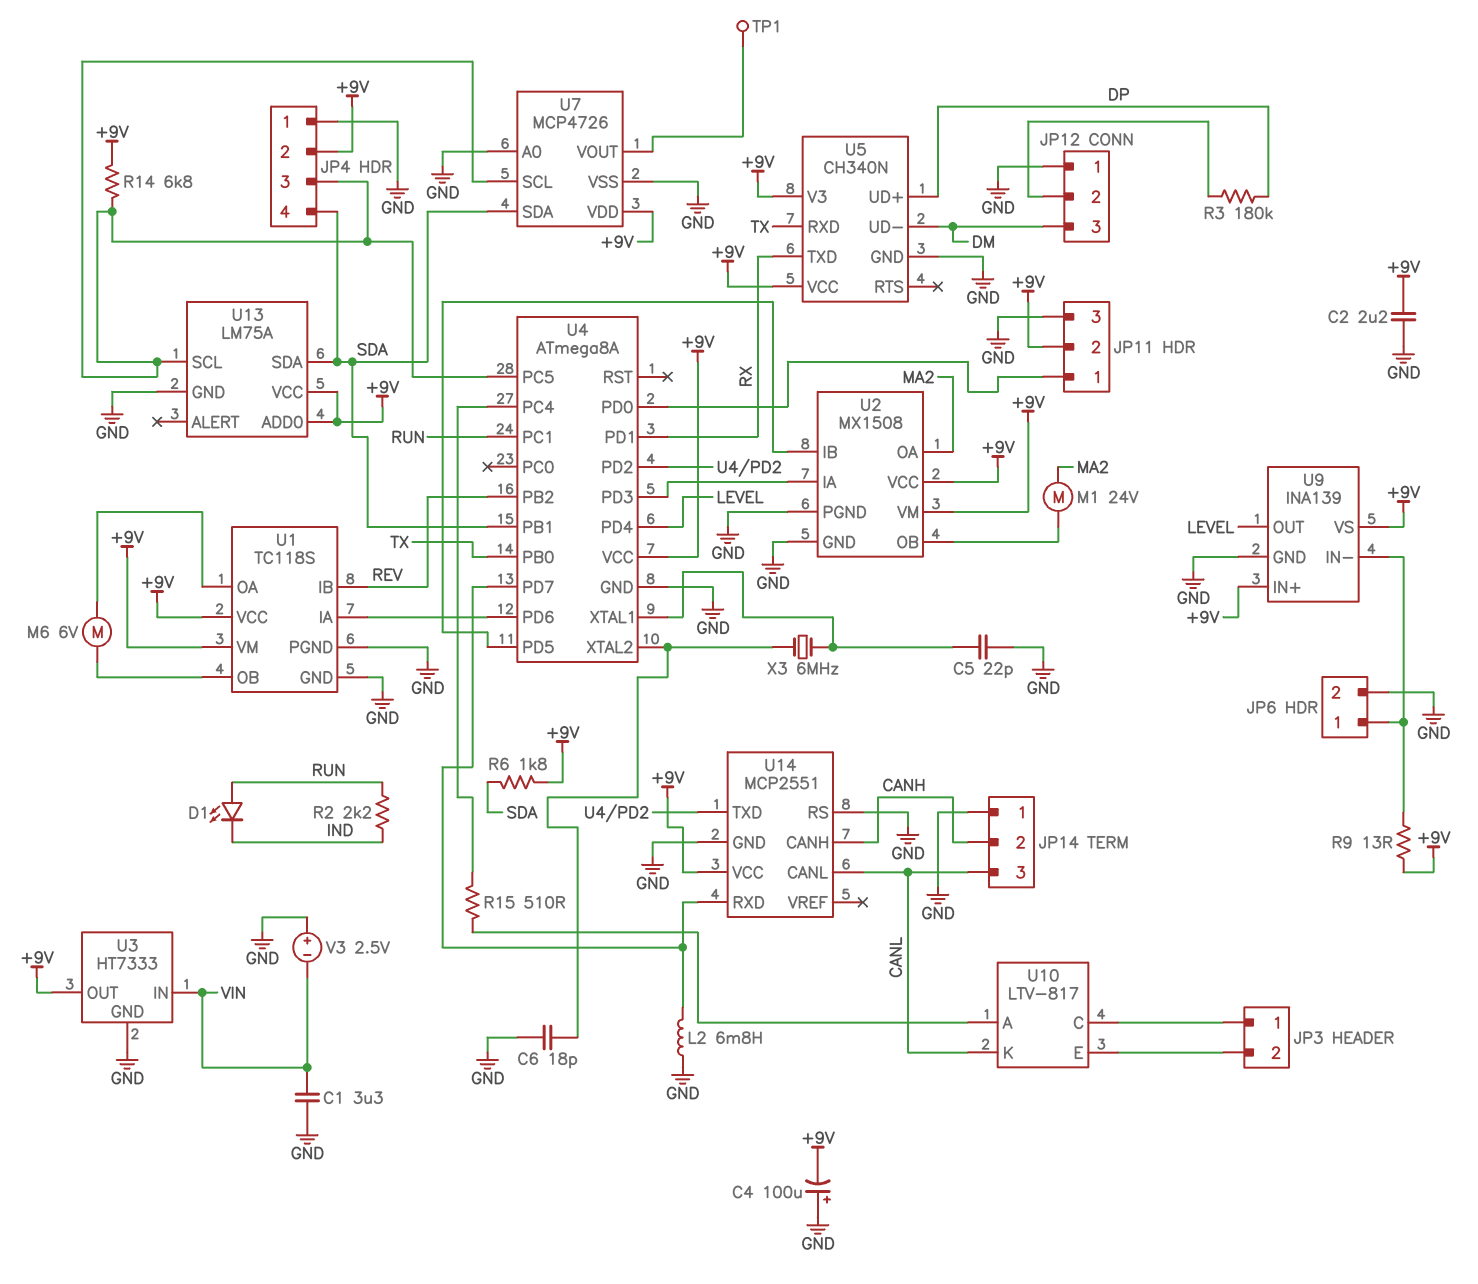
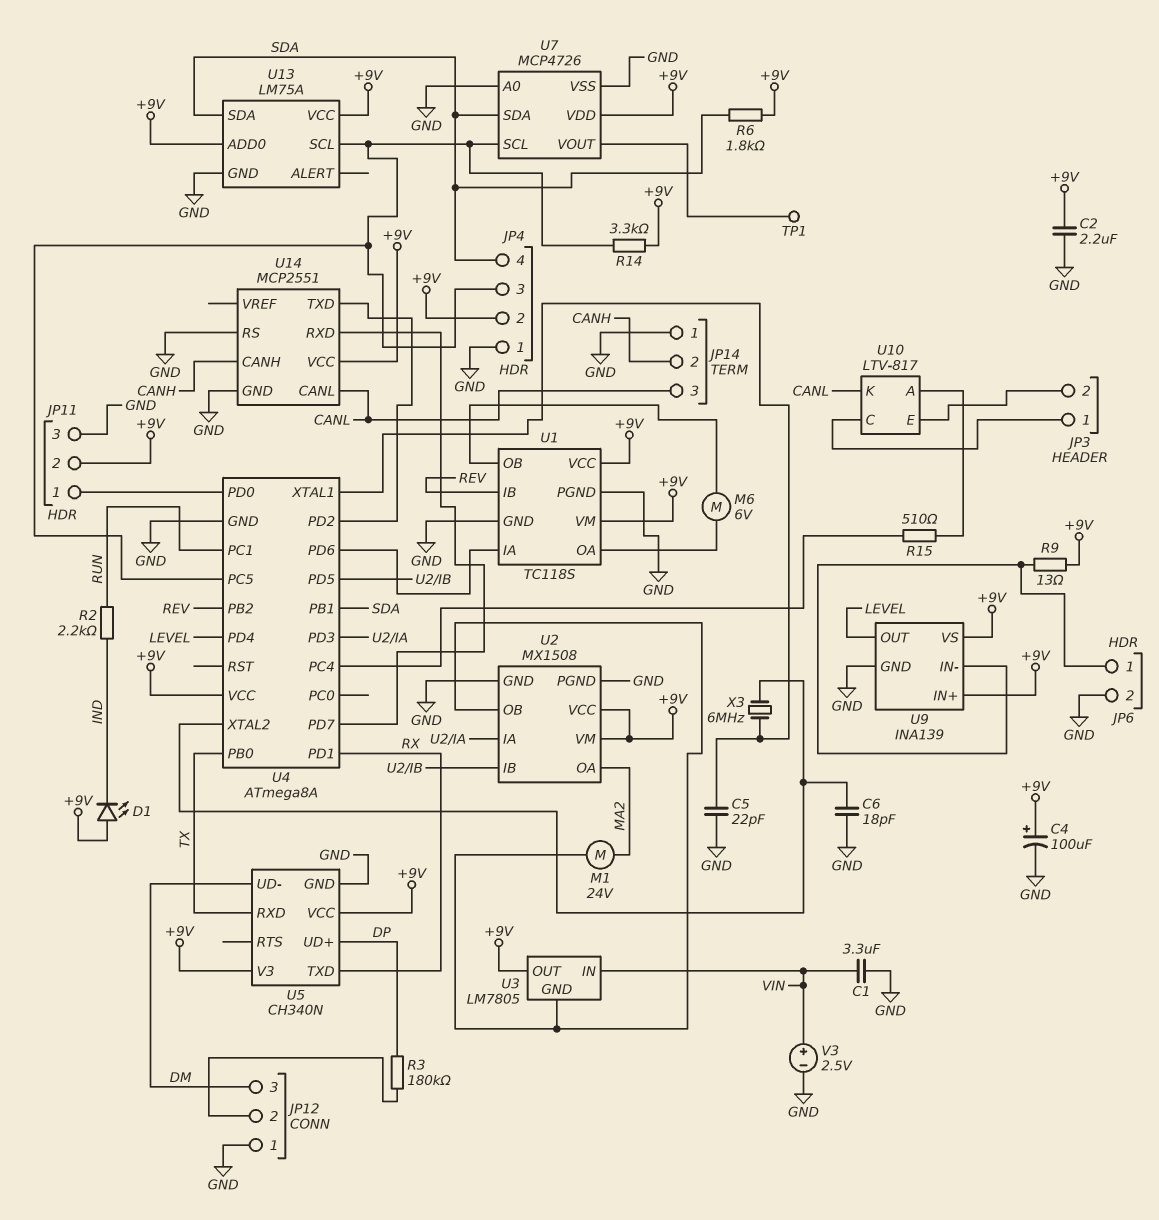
C4: 100uF (plus GND, minus +9V) -> 100uF (plus +9V, minus GND)
D1: LED (A RUN, K IND) -> LED (A +9V, K IND)
L2: 6.8mH (GND, U4/PD7) -> none
R14: 6.8k (+9V, JP4/3) -> 3.3k (+9V, JP4/3)
U3: HT7333 -> LM7805
U3 pin GND: GND -> U2/OB
V3: 2.5V (plus GND, minus VIN) -> 2.5V (plus VIN, minus GND)

